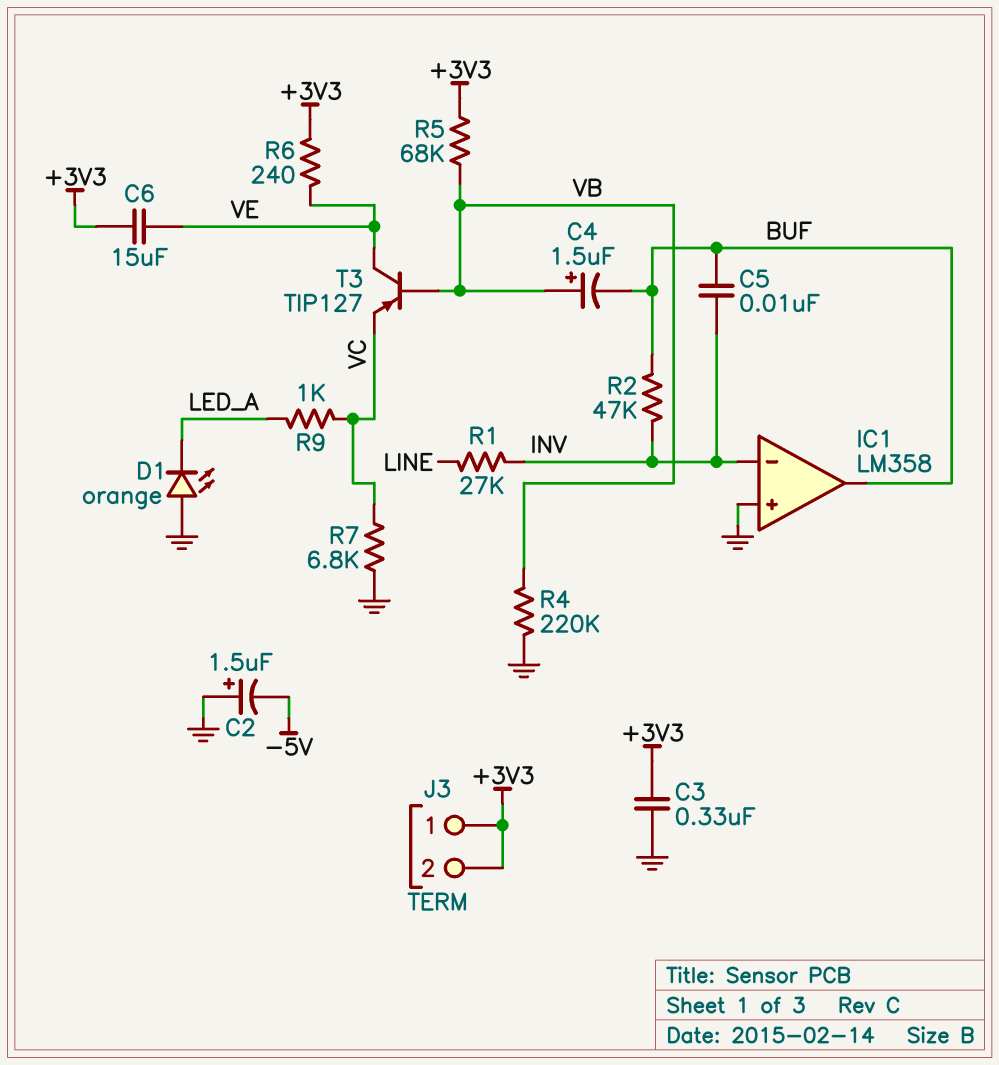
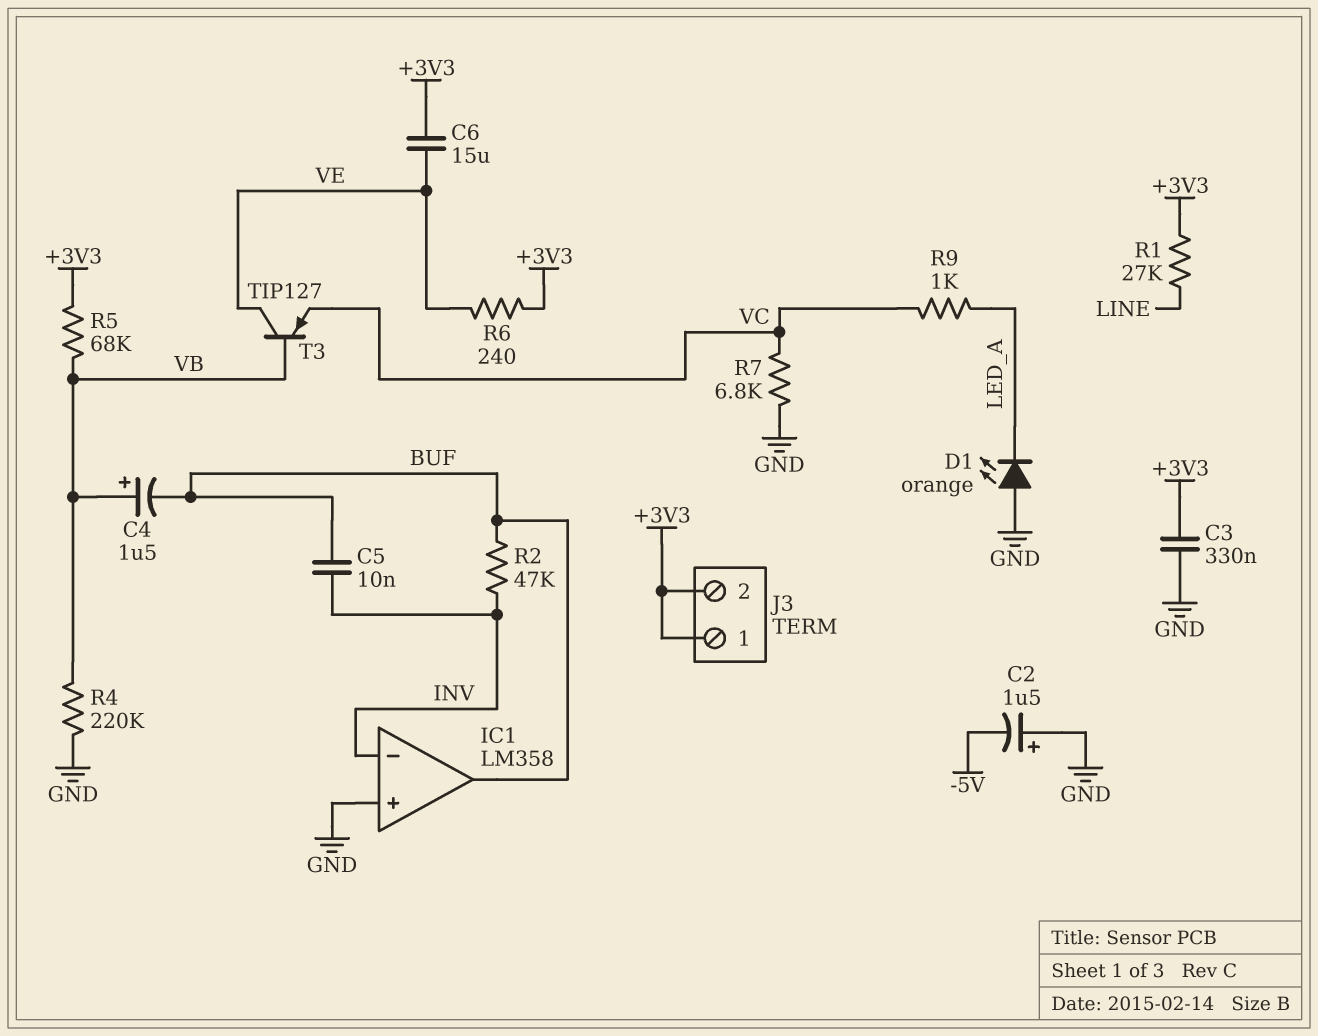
R1: 27k (INV, LINE) -> 27k (+3V3, LINE)

